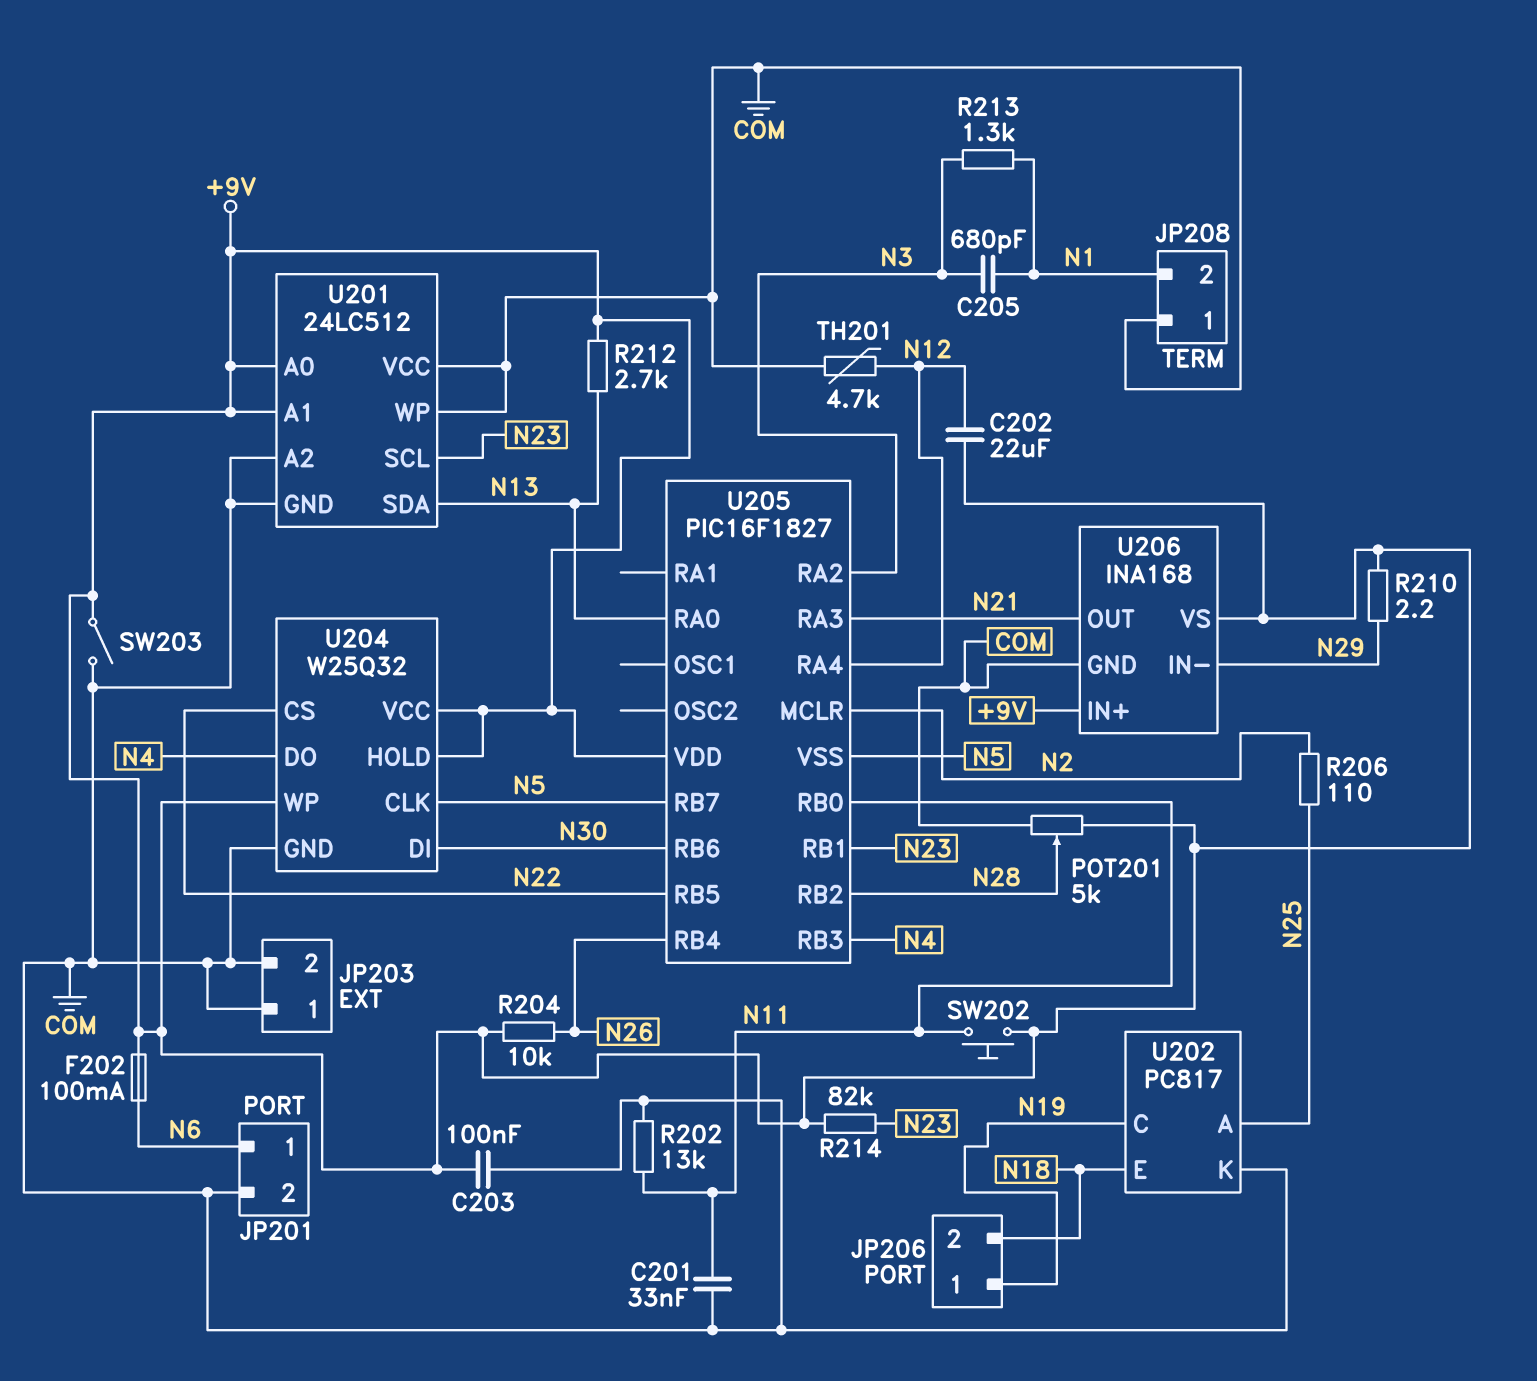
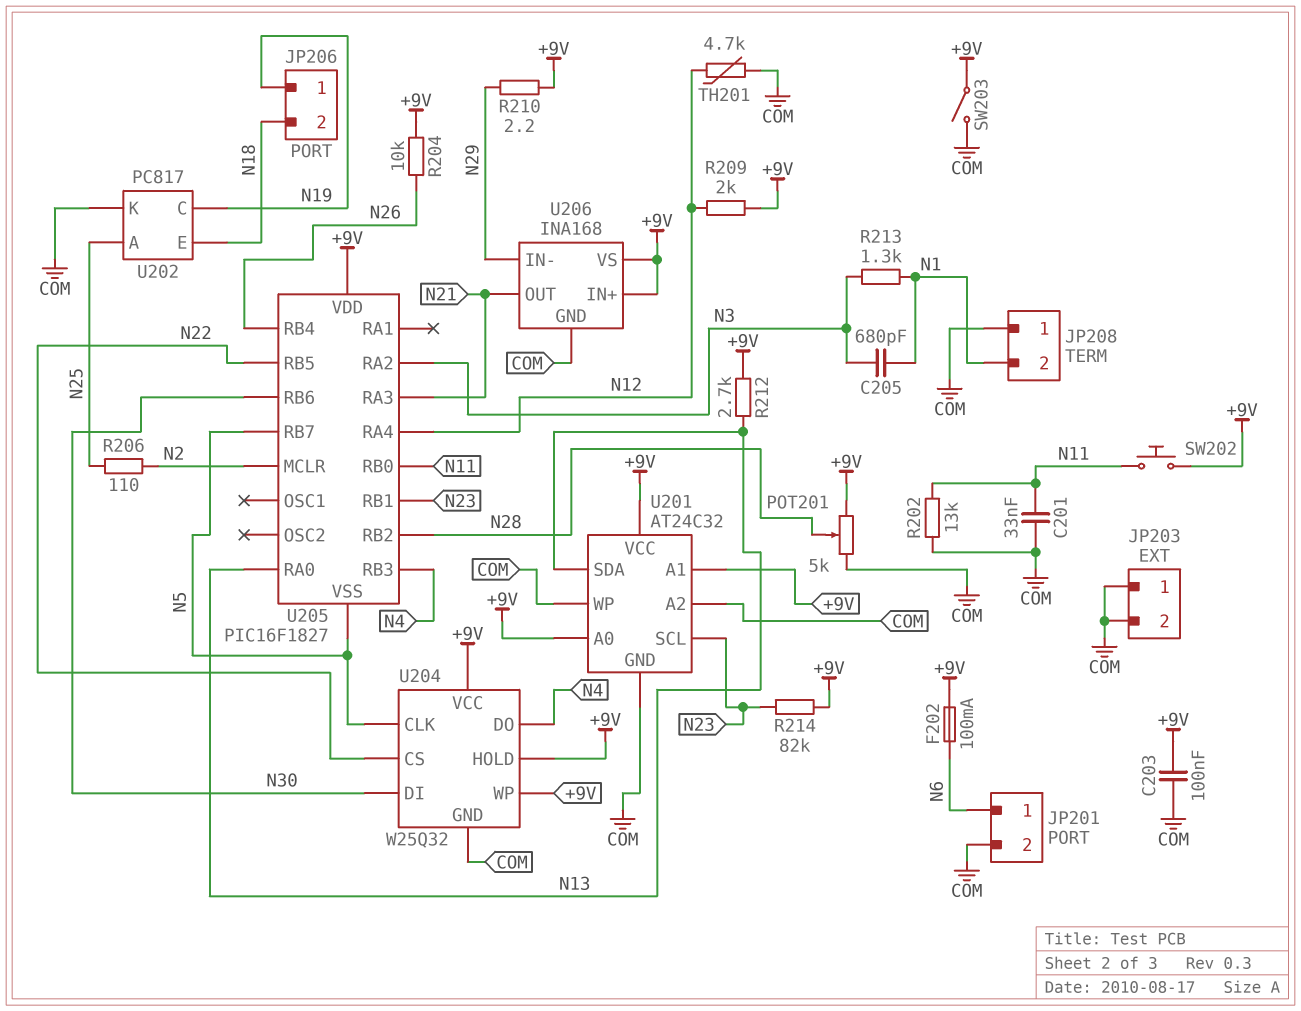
C202: 22uF (+9V, N12) -> none
R209: none -> 2k (+9V, N12)
U201: 24LC512 -> AT24C32
U201 pin VCC: COM -> +9V

